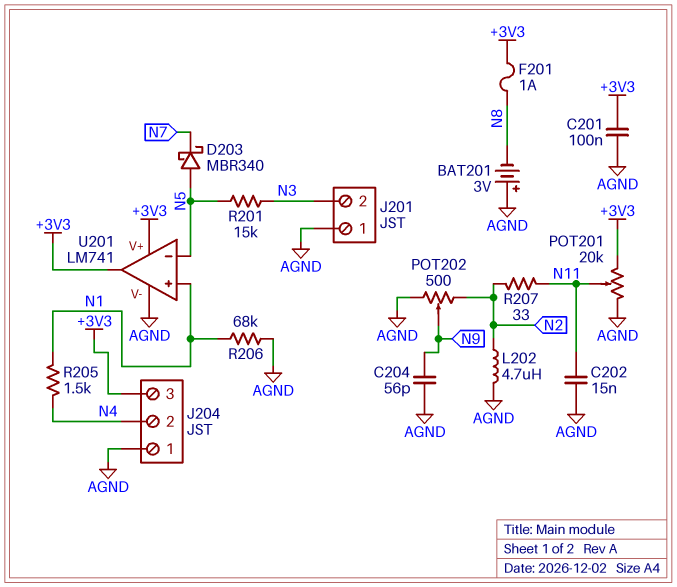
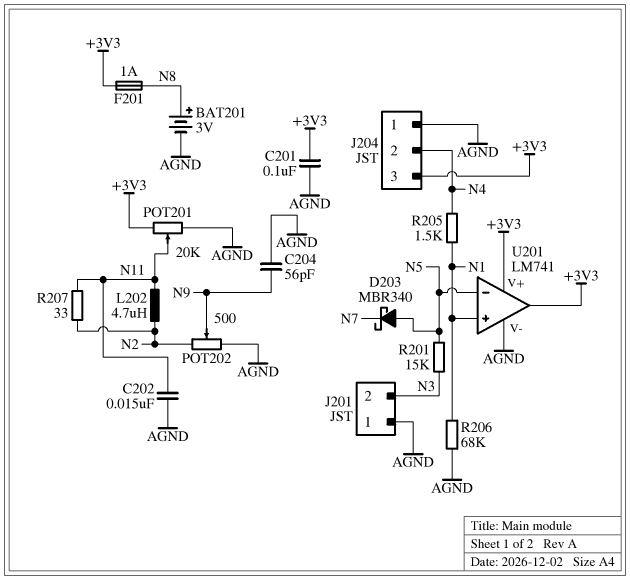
BAT201: 3V (plus AGND, minus N8) -> 3V (plus N8, minus AGND)
L202: 4.7uH (AGND, N2) -> 4.7uH (N2, N11)

